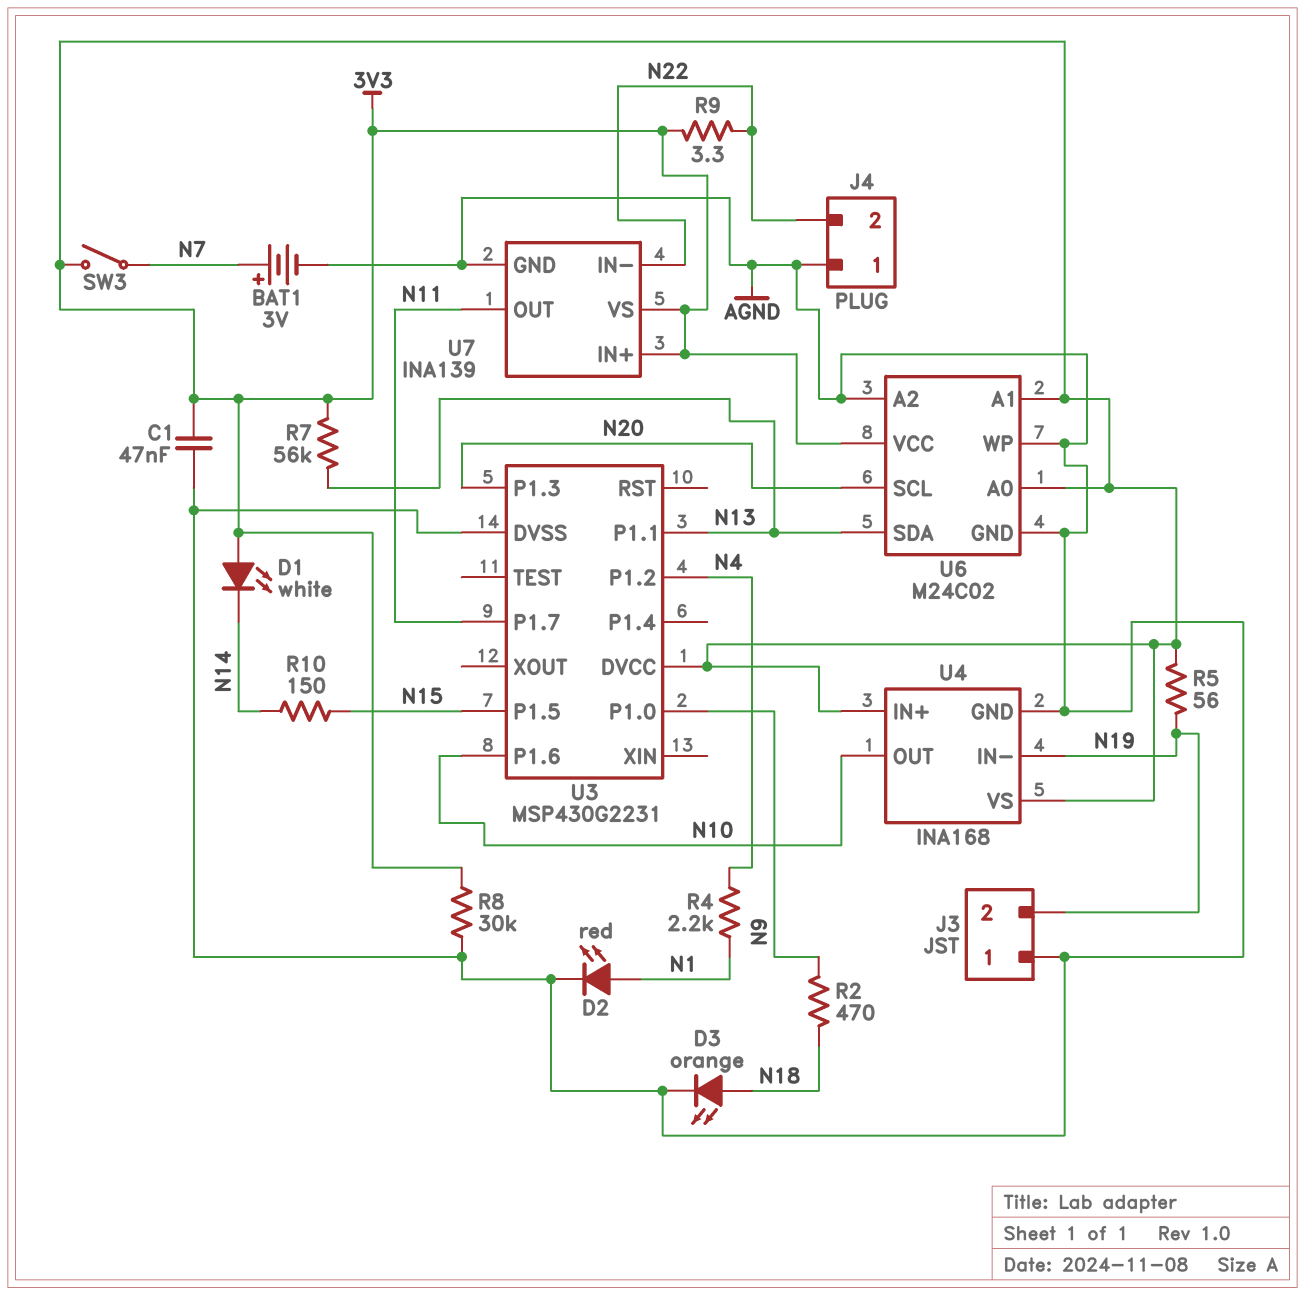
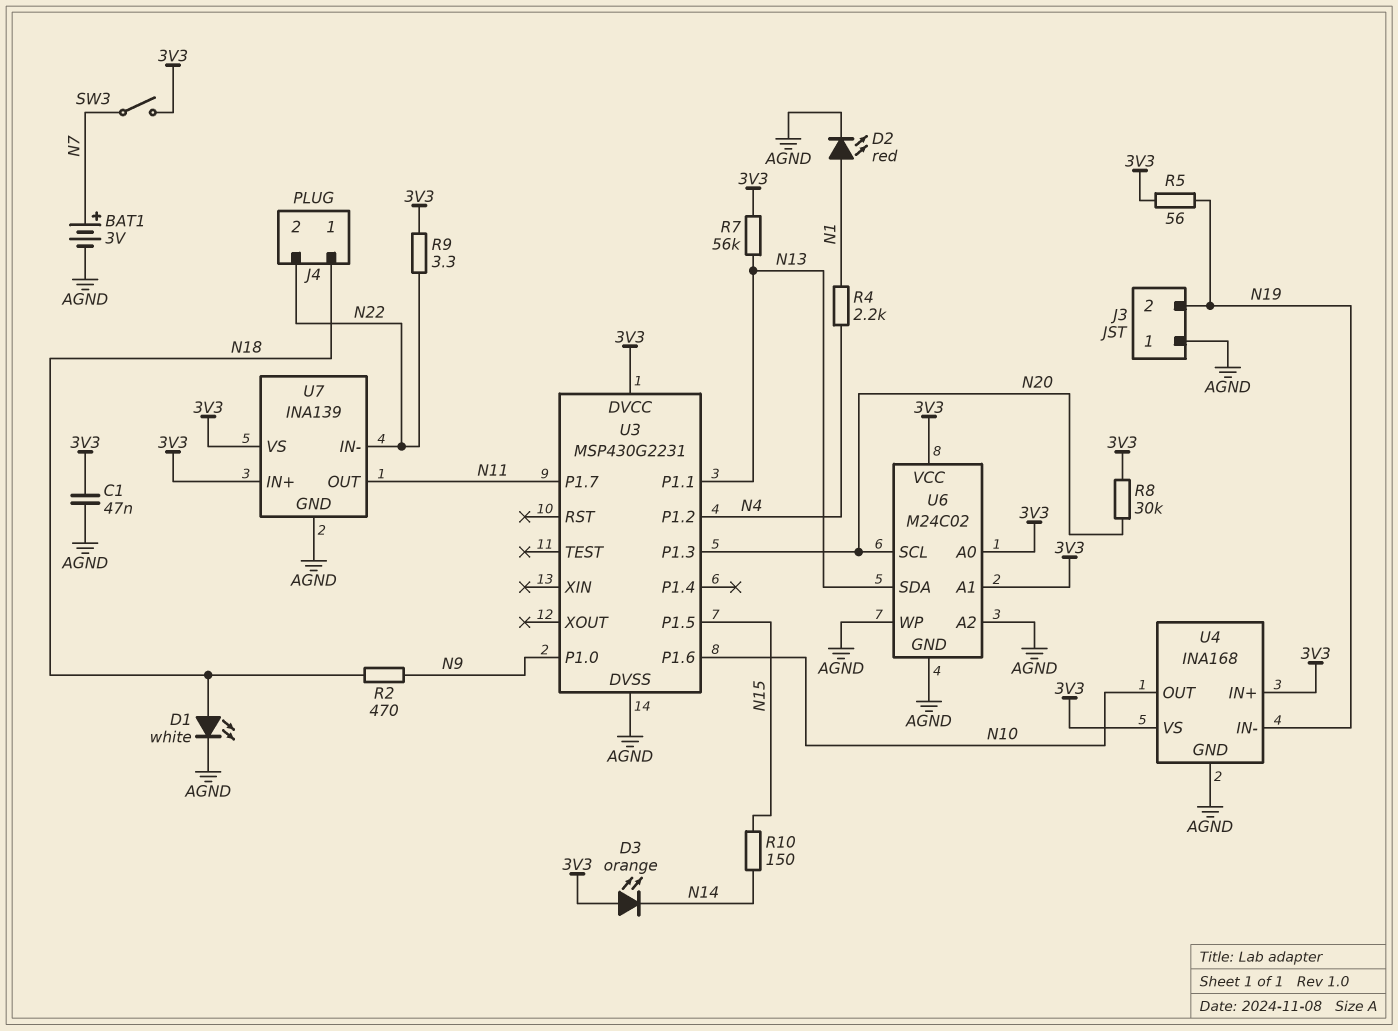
D1: LED white (A 3V3, K N14) -> LED white (A N18, K AGND)
D3: LED orange (A N18, K AGND) -> LED orange (A 3V3, K N14)
J4 pin 1: AGND -> N18
R8: 30k (3V3, AGND) -> 30k (3V3, N20)

